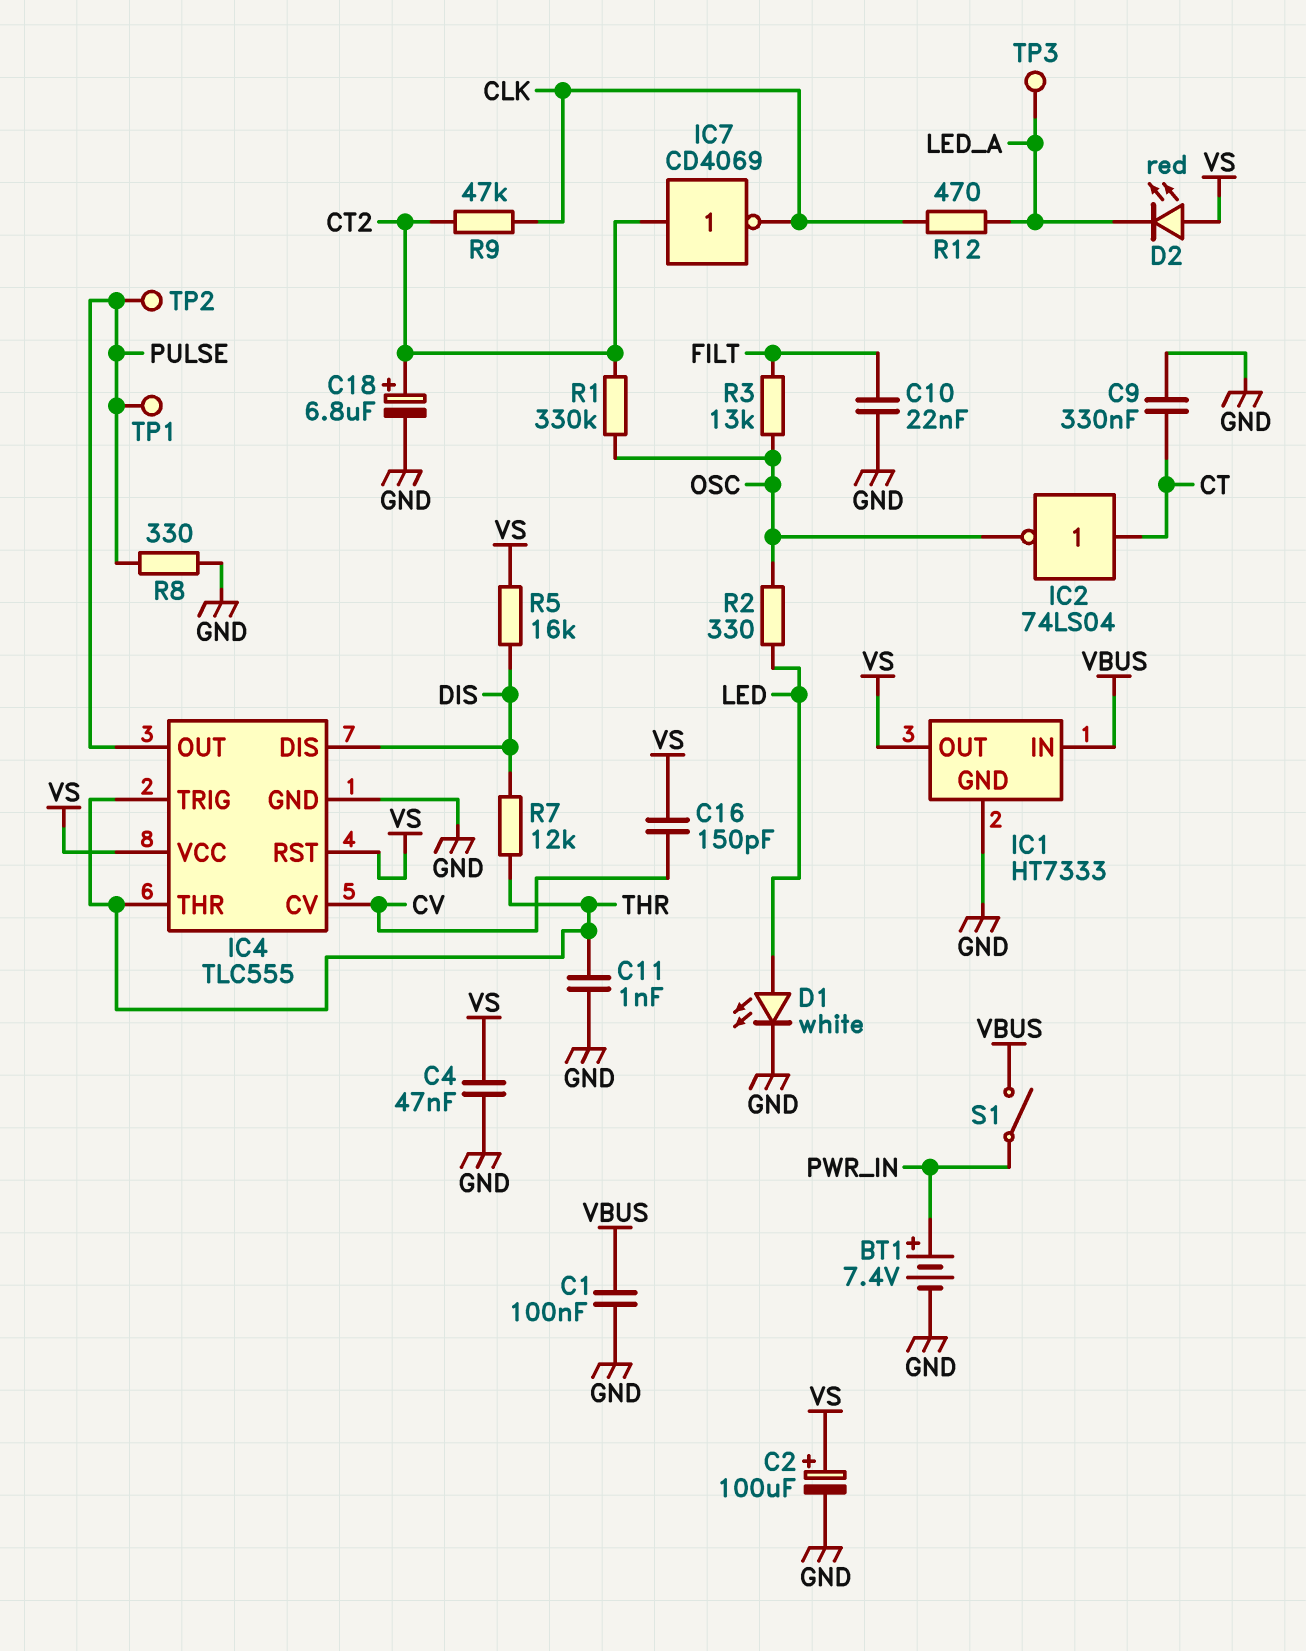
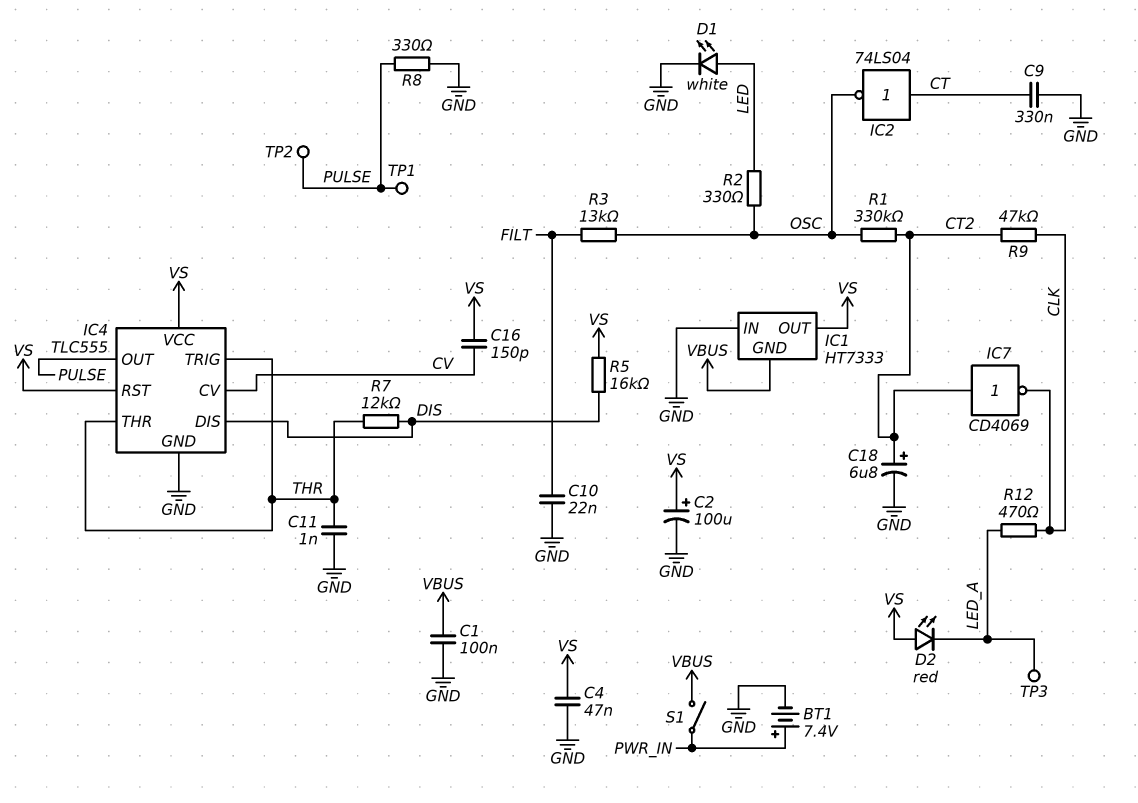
IC1 pin GND: GND -> VBUS
IC1 pin IN: VBUS -> GND

